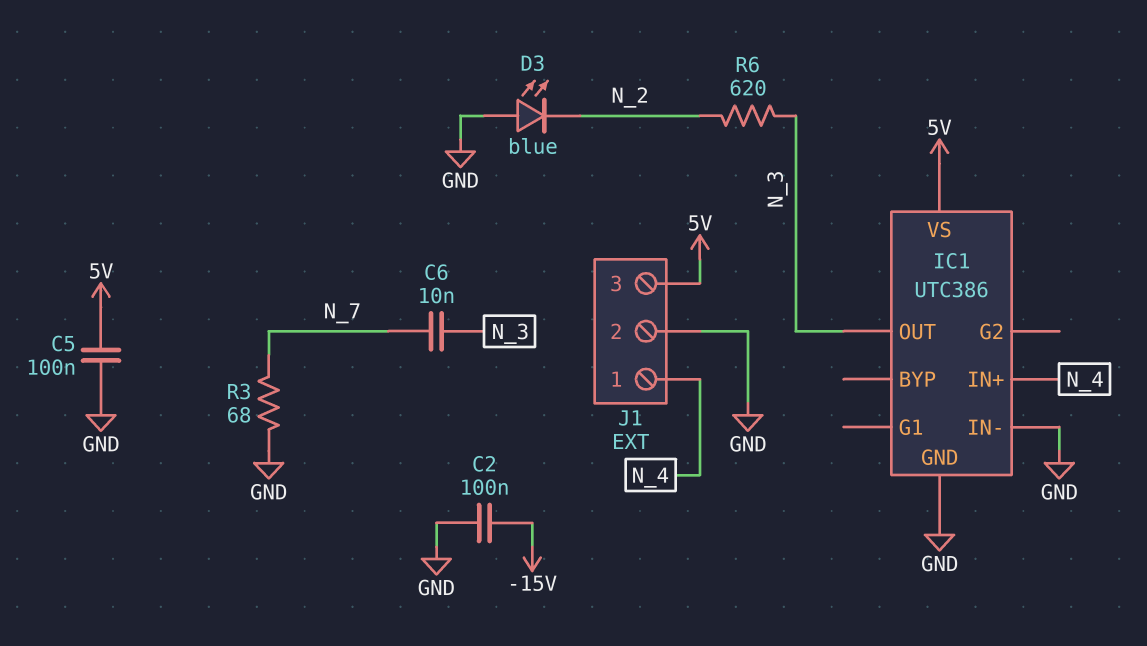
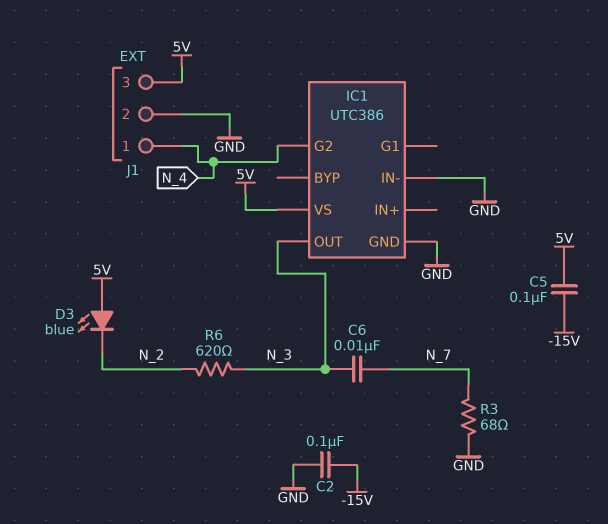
C5: 100nF (5V, GND) -> 100nF (-15V, 5V)
D3: LED blue (A GND, K N_2) -> LED blue (A 5V, K N_2)
IC1 pin G2: none -> N_4
IC1 pin IN+: N_4 -> none

